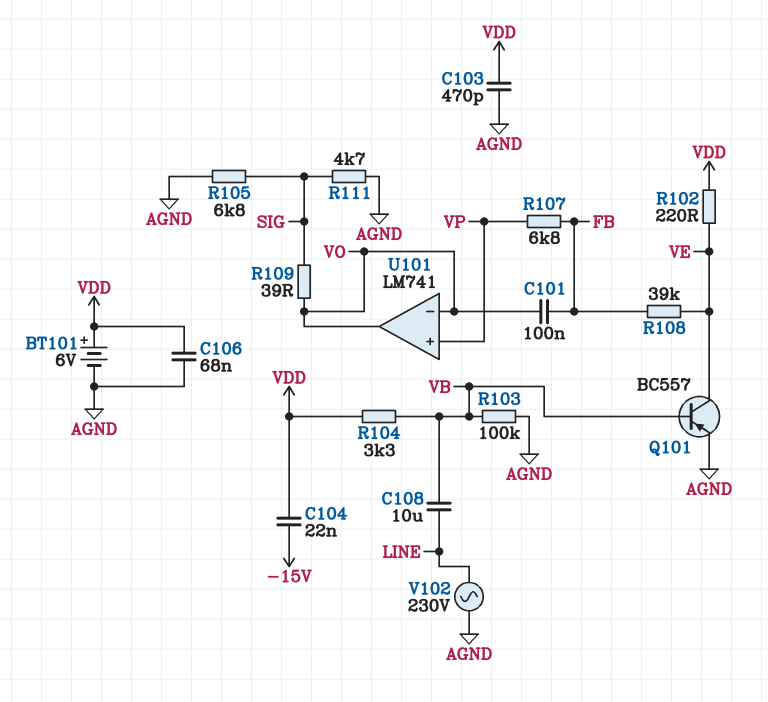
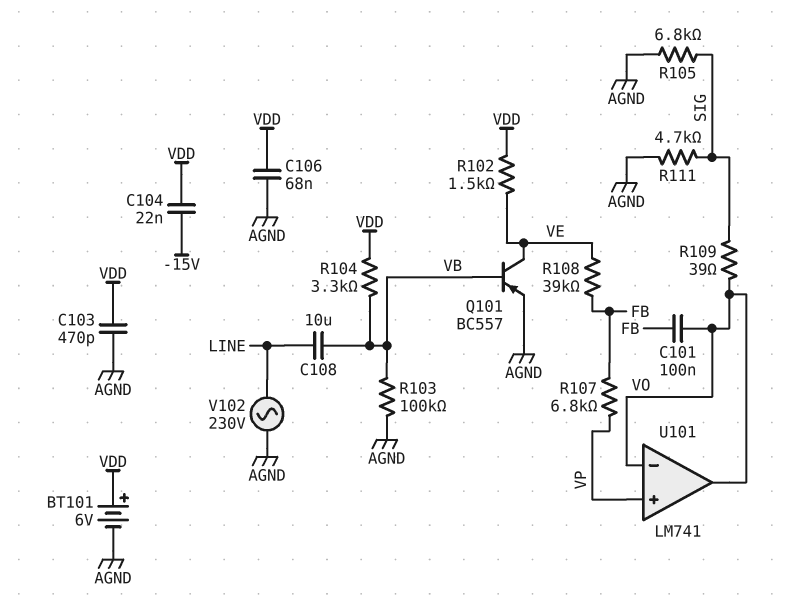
R102: 220 (VDD, VE) -> 1.5k (VDD, VE)

